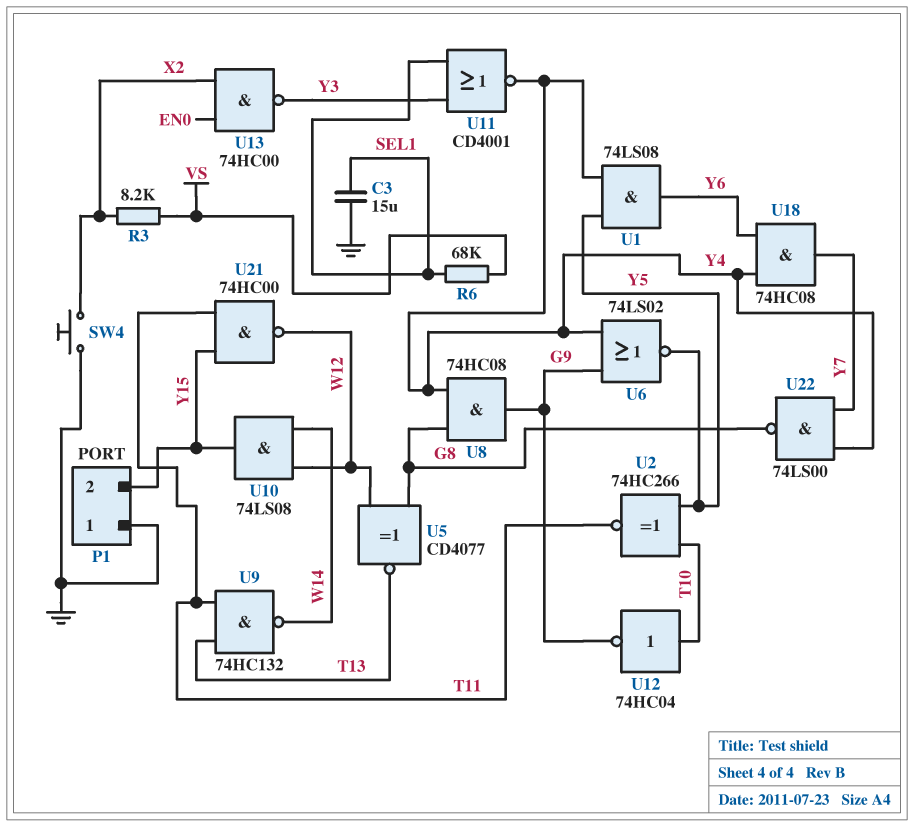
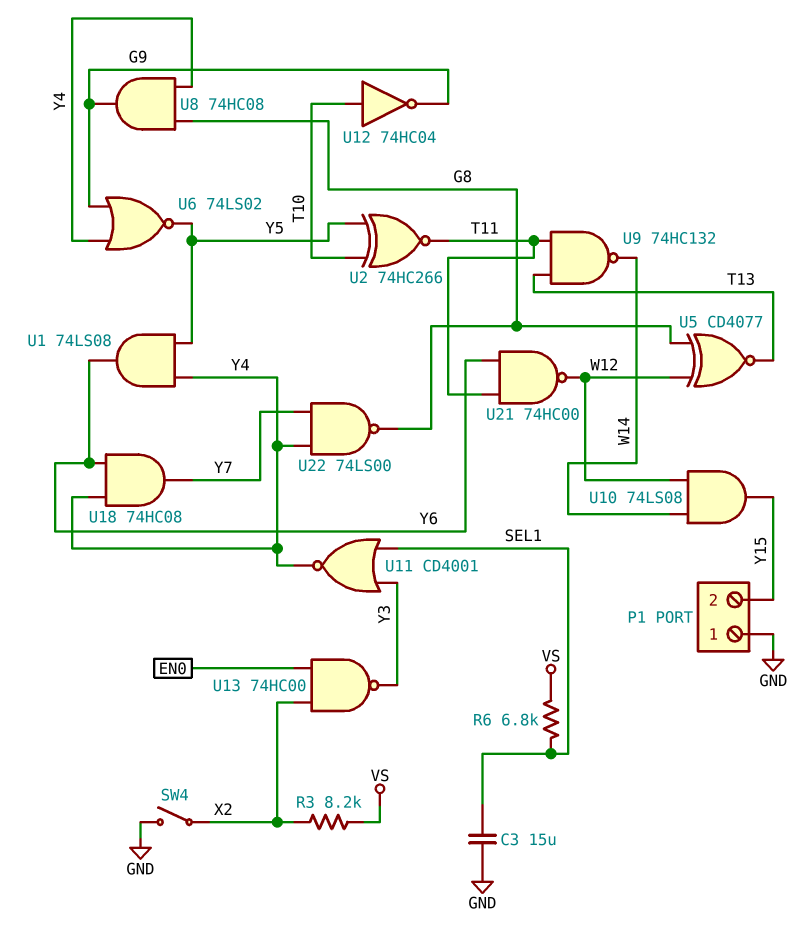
R6: 68k (SEL1, VS) -> 6.8k (SEL1, VS)
SW4: button (GND, X2) -> switch (GND, X2)
U21: NAND 74HC00 (in T11, in Y15, out W12) -> NAND 74HC00 (in T11, in Y6, out W12)

